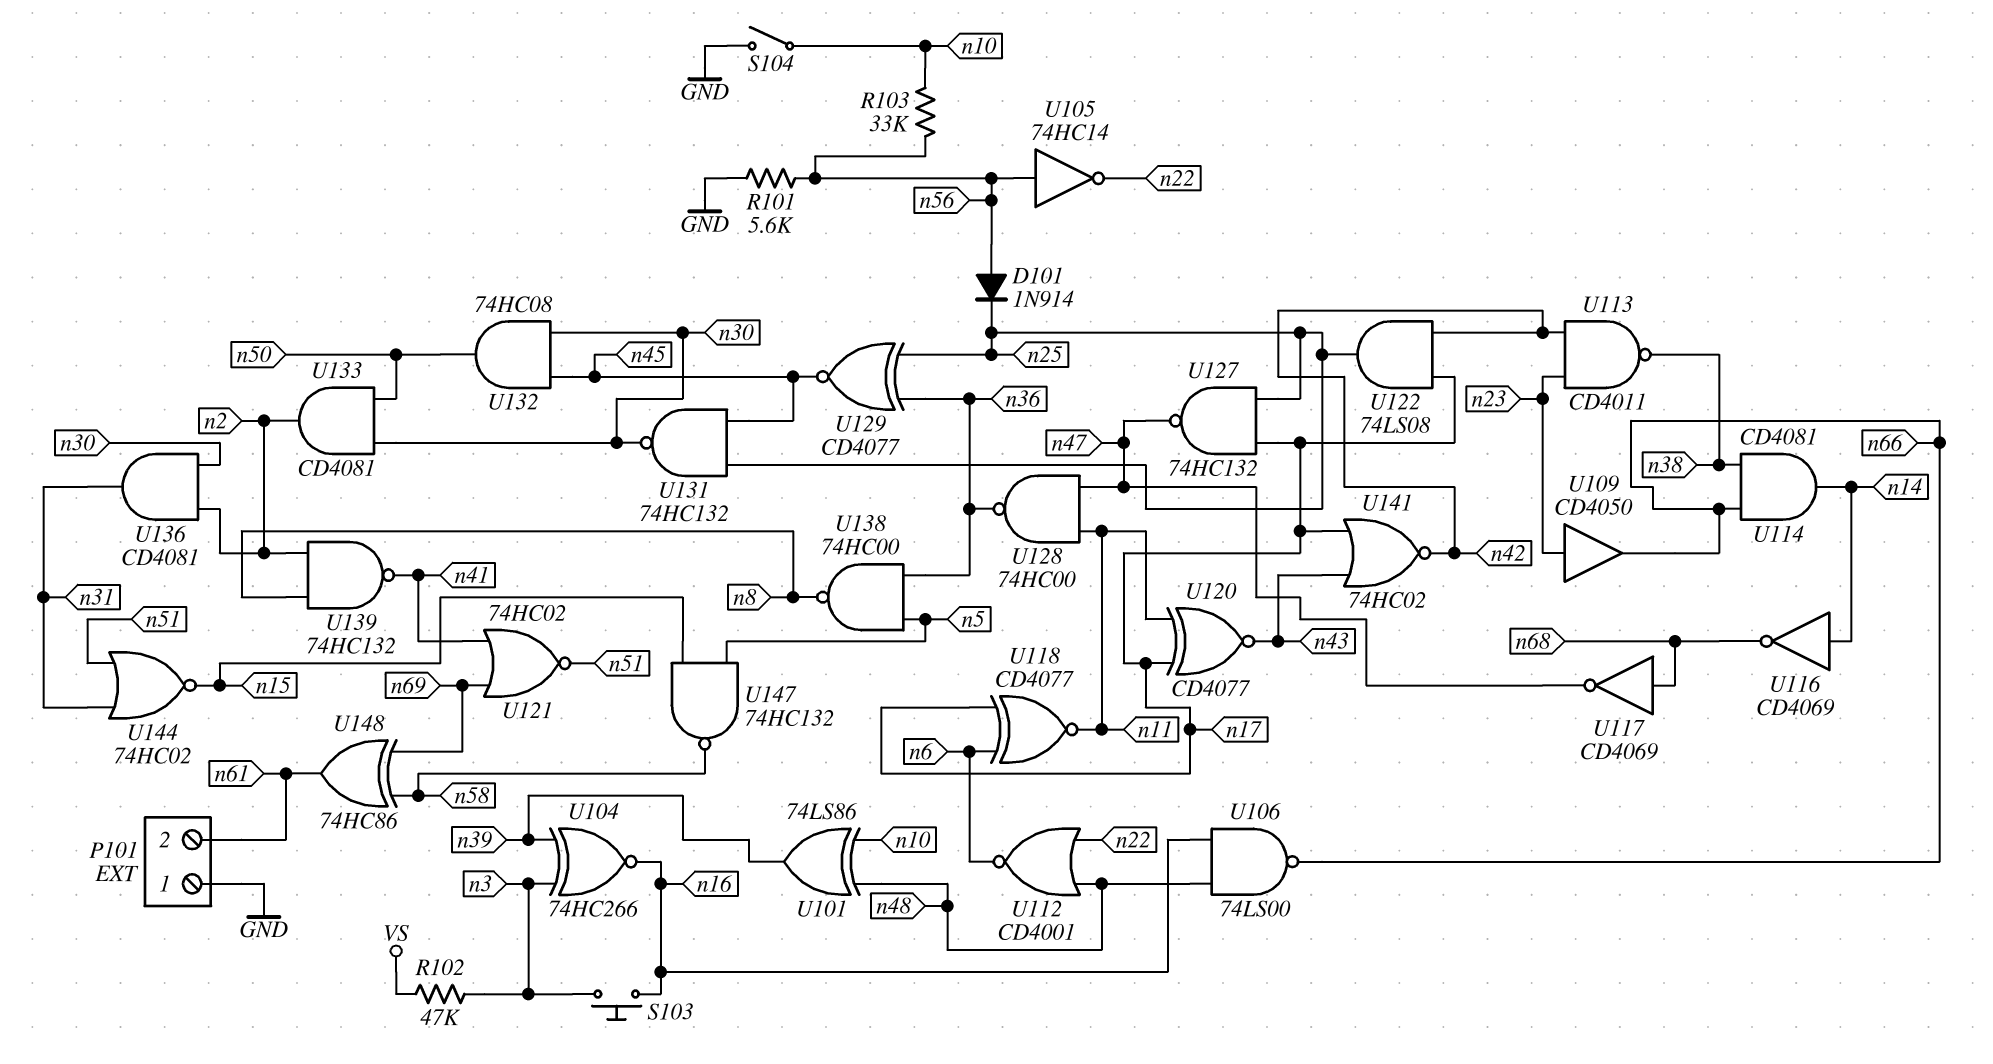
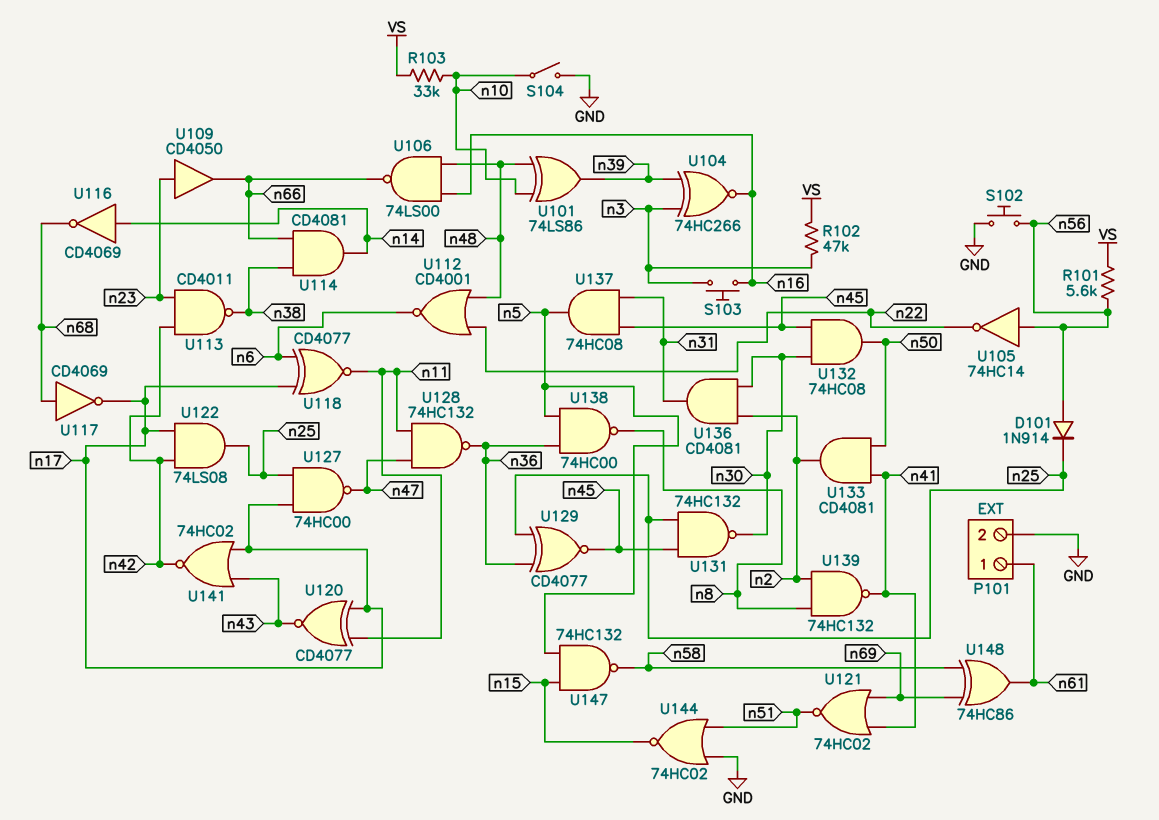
P101 pin 1: GND -> n61
P101 pin 2: n61 -> GND
R101: 5.6k (GND, n56) -> 5.6k (VS, n56)
R103: 33k (n10, n56) -> 33k (VS, n10)
S102: none -> button (GND, n56)
U117: NOT CD4069 (in n68, out n47) -> NOT CD4069 (in n68, out n17)
U127: NAND 74HC132 (in n17, in n25, out n47) -> NAND 74HC00 (in n17, in n25, out n47)
U128: NAND 74HC00 (in n11, in n47, out n36) -> NAND 74HC132 (in n11, in n47, out n36)
U133: AND CD4081 (in n30, in n50, out n2) -> AND CD4081 (in n41, in n50, out n2)
U137: none -> AND 74HC08 (in n31, in n45, out n5)
U144: NOR 74HC02 (in n31, in n51, out n15) -> NOR 74HC02 (in GND, in n51, out n15)

